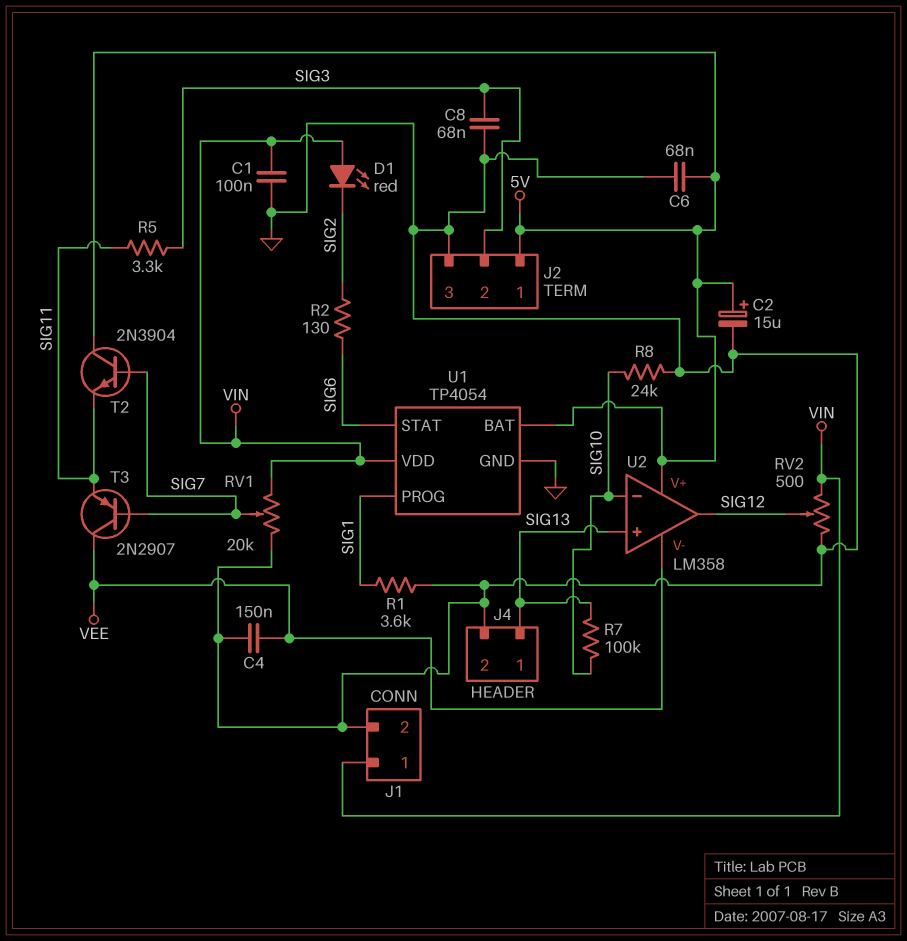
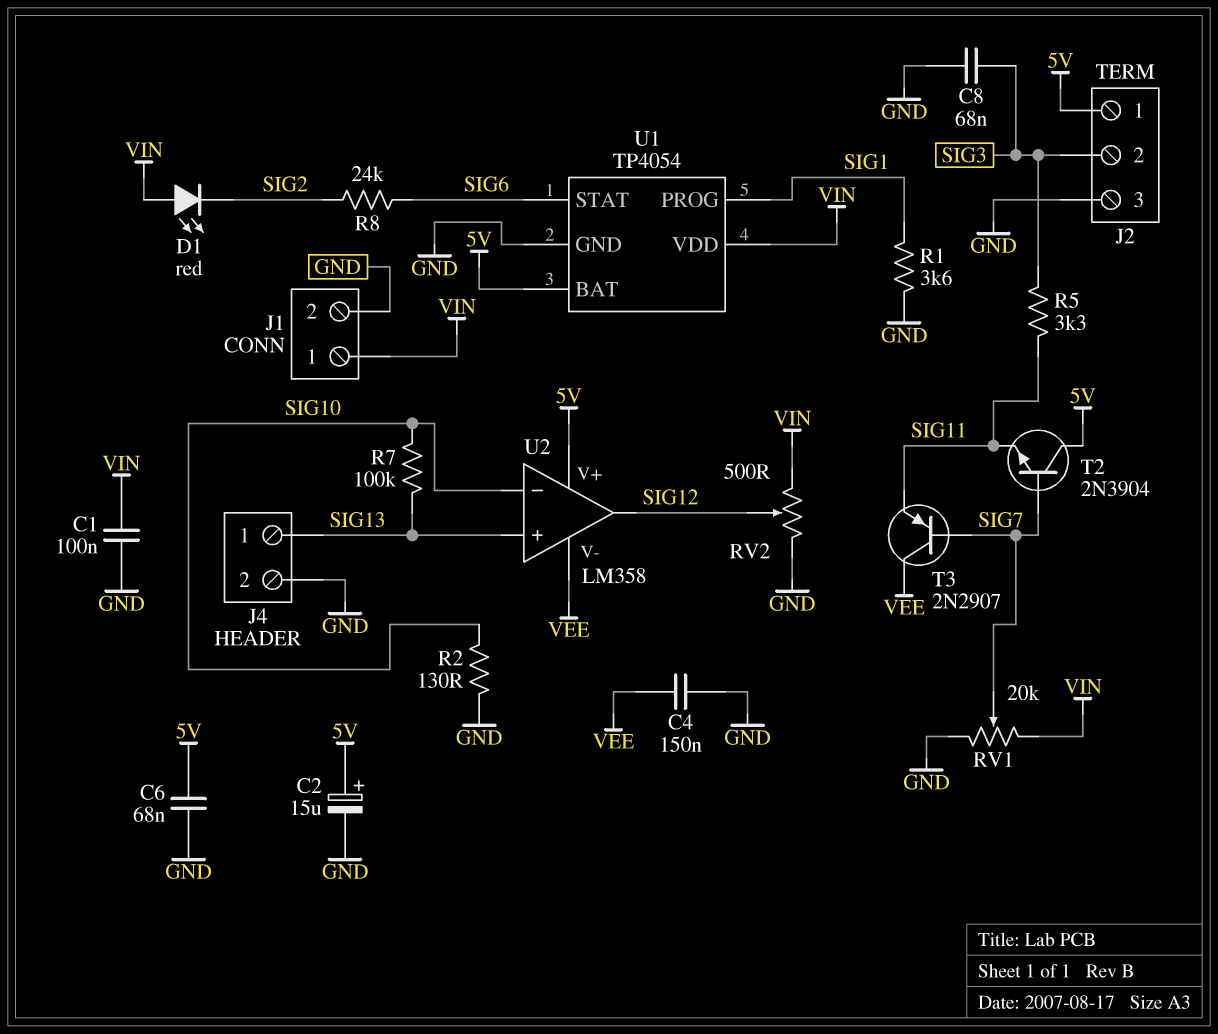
R2: 130 (SIG2, SIG6) -> 130 (GND, SIG10)
R8: 24k (GND, SIG10) -> 24k (SIG2, SIG6)

